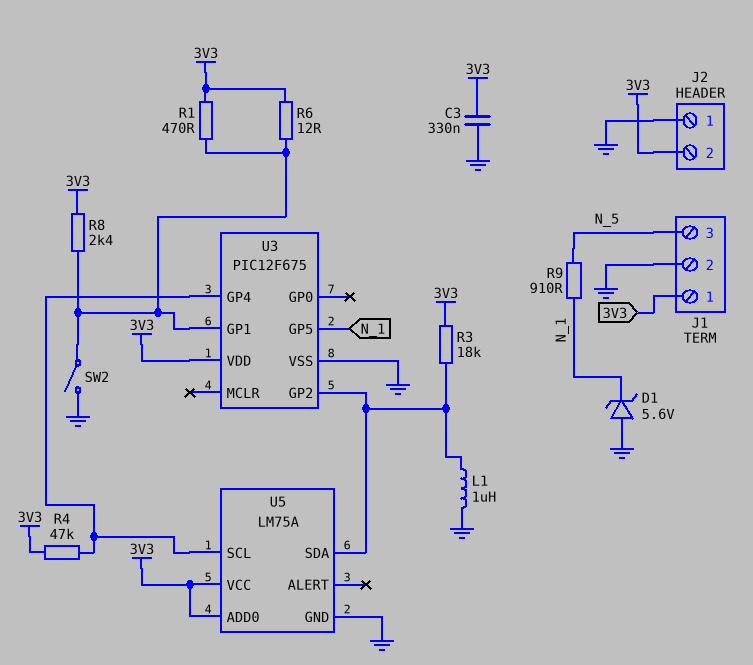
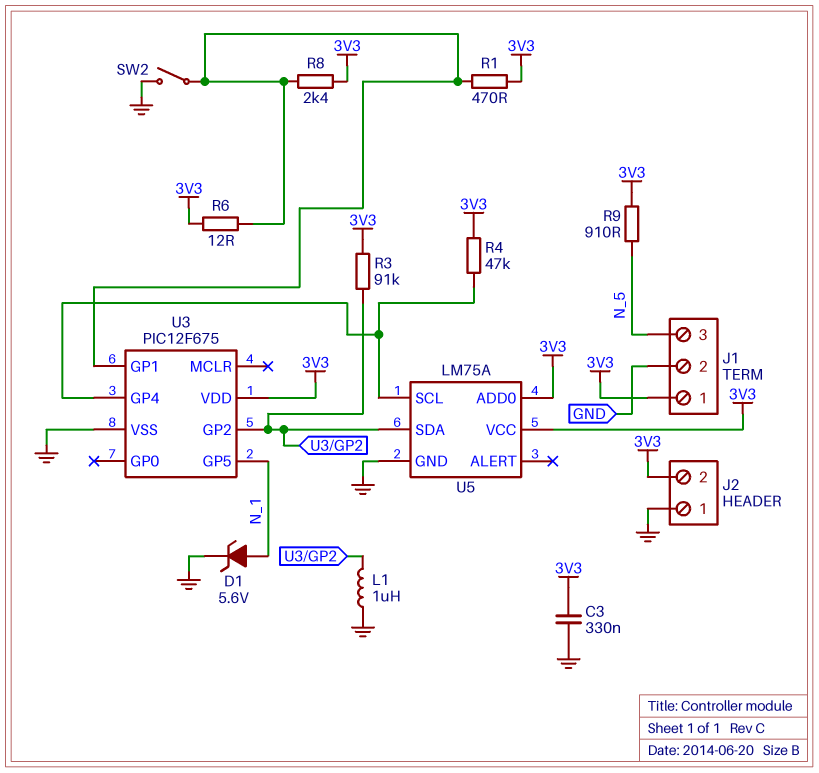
D1: zener 5.6V (A GND, K N_1) -> zener 5.6V (A N_1, K GND)
R3: 18k (3V3, U3/GP2) -> 91k (3V3, U3/GP2)
R9: 910 (N_1, N_5) -> 910 (3V3, N_5)

